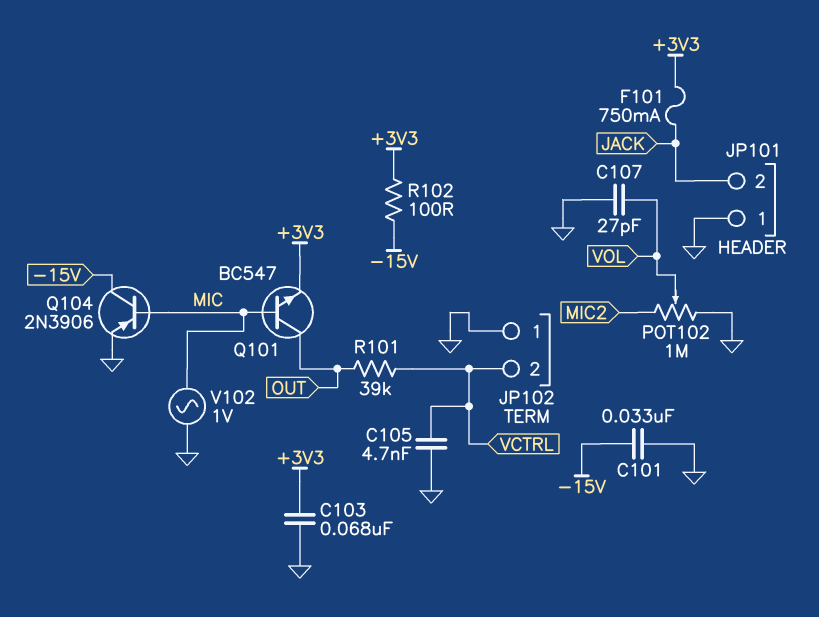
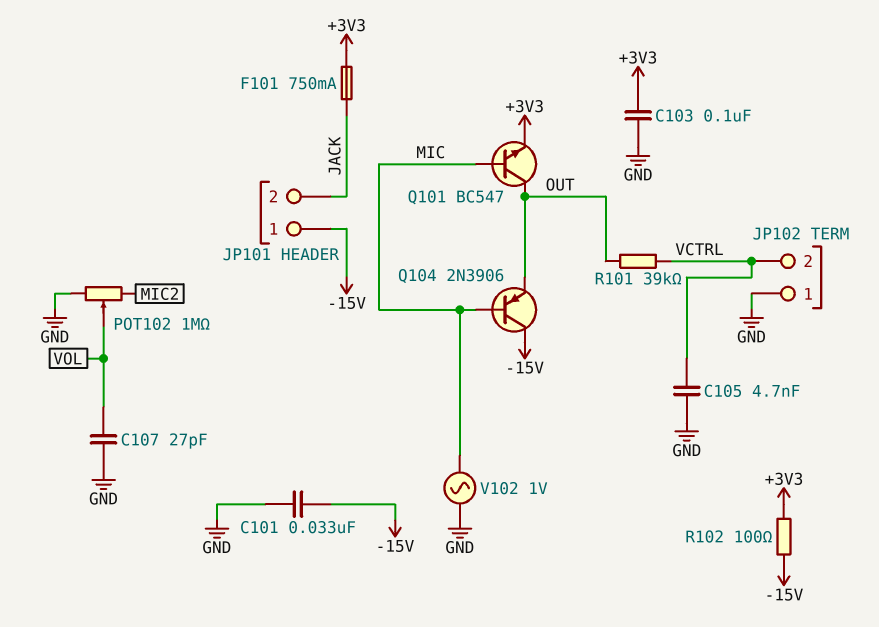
C103: 68nF (+3V3, GND) -> 100nF (+3V3, GND)
JP101 pin 1: GND -> -15V
Q104: PNP 2N3906 (B MIC, C -15V, E GND) -> PNP 2N3906 (B MIC, C -15V, E OUT)

